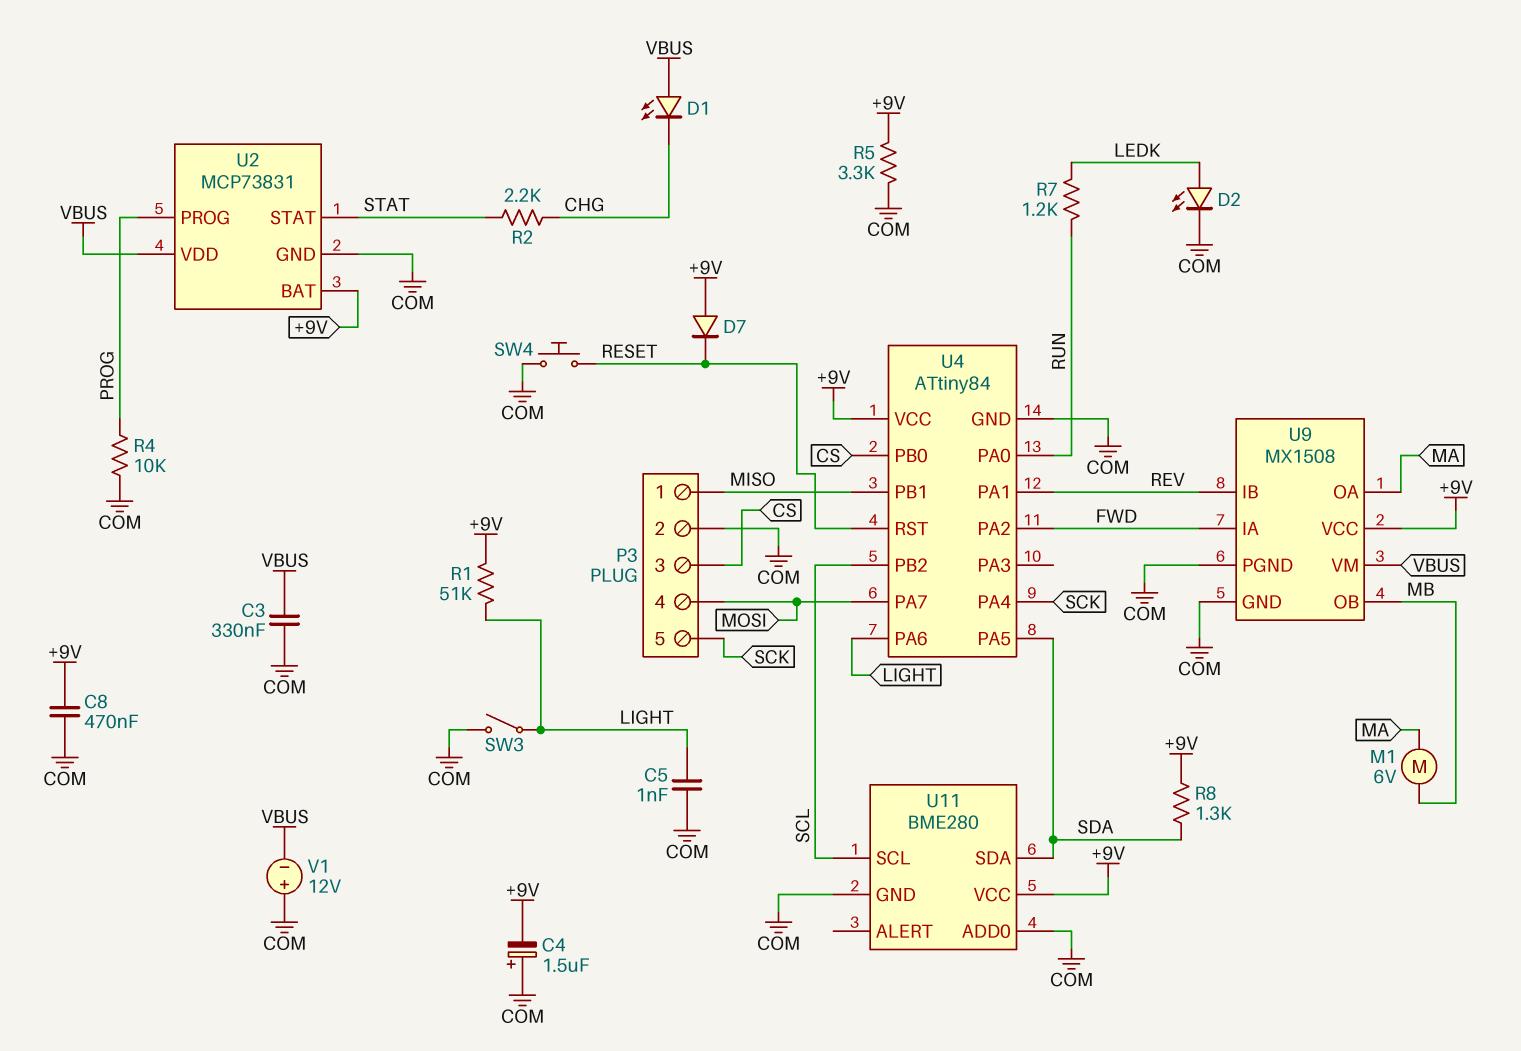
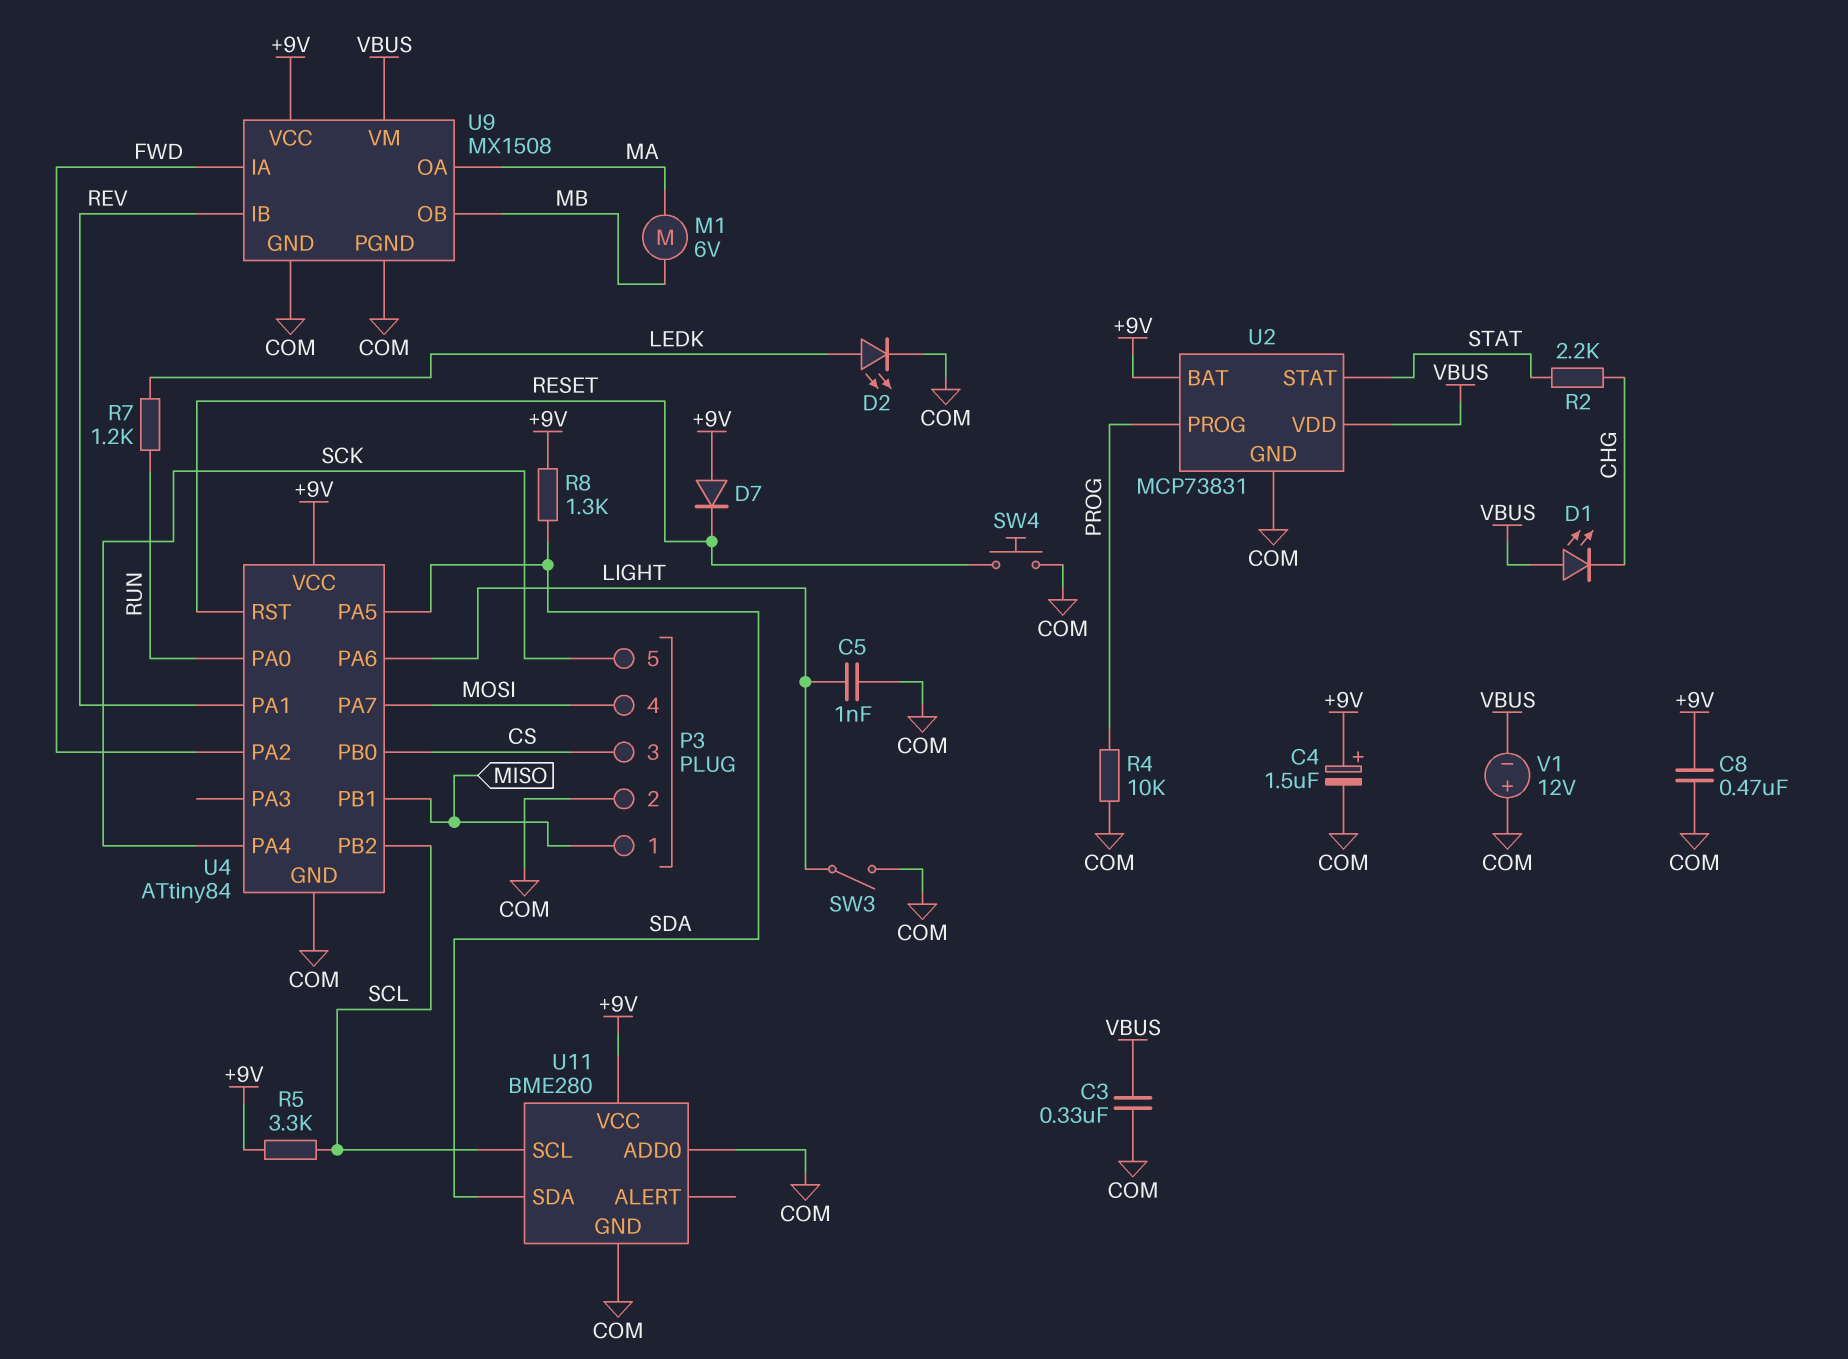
C4: 1.5uF (plus COM, minus +9V) -> 1.5uF (plus +9V, minus COM)
R1: 51k (+9V, LIGHT) -> none
R5: 3.3k (+9V, COM) -> 3.3k (+9V, SCL)

